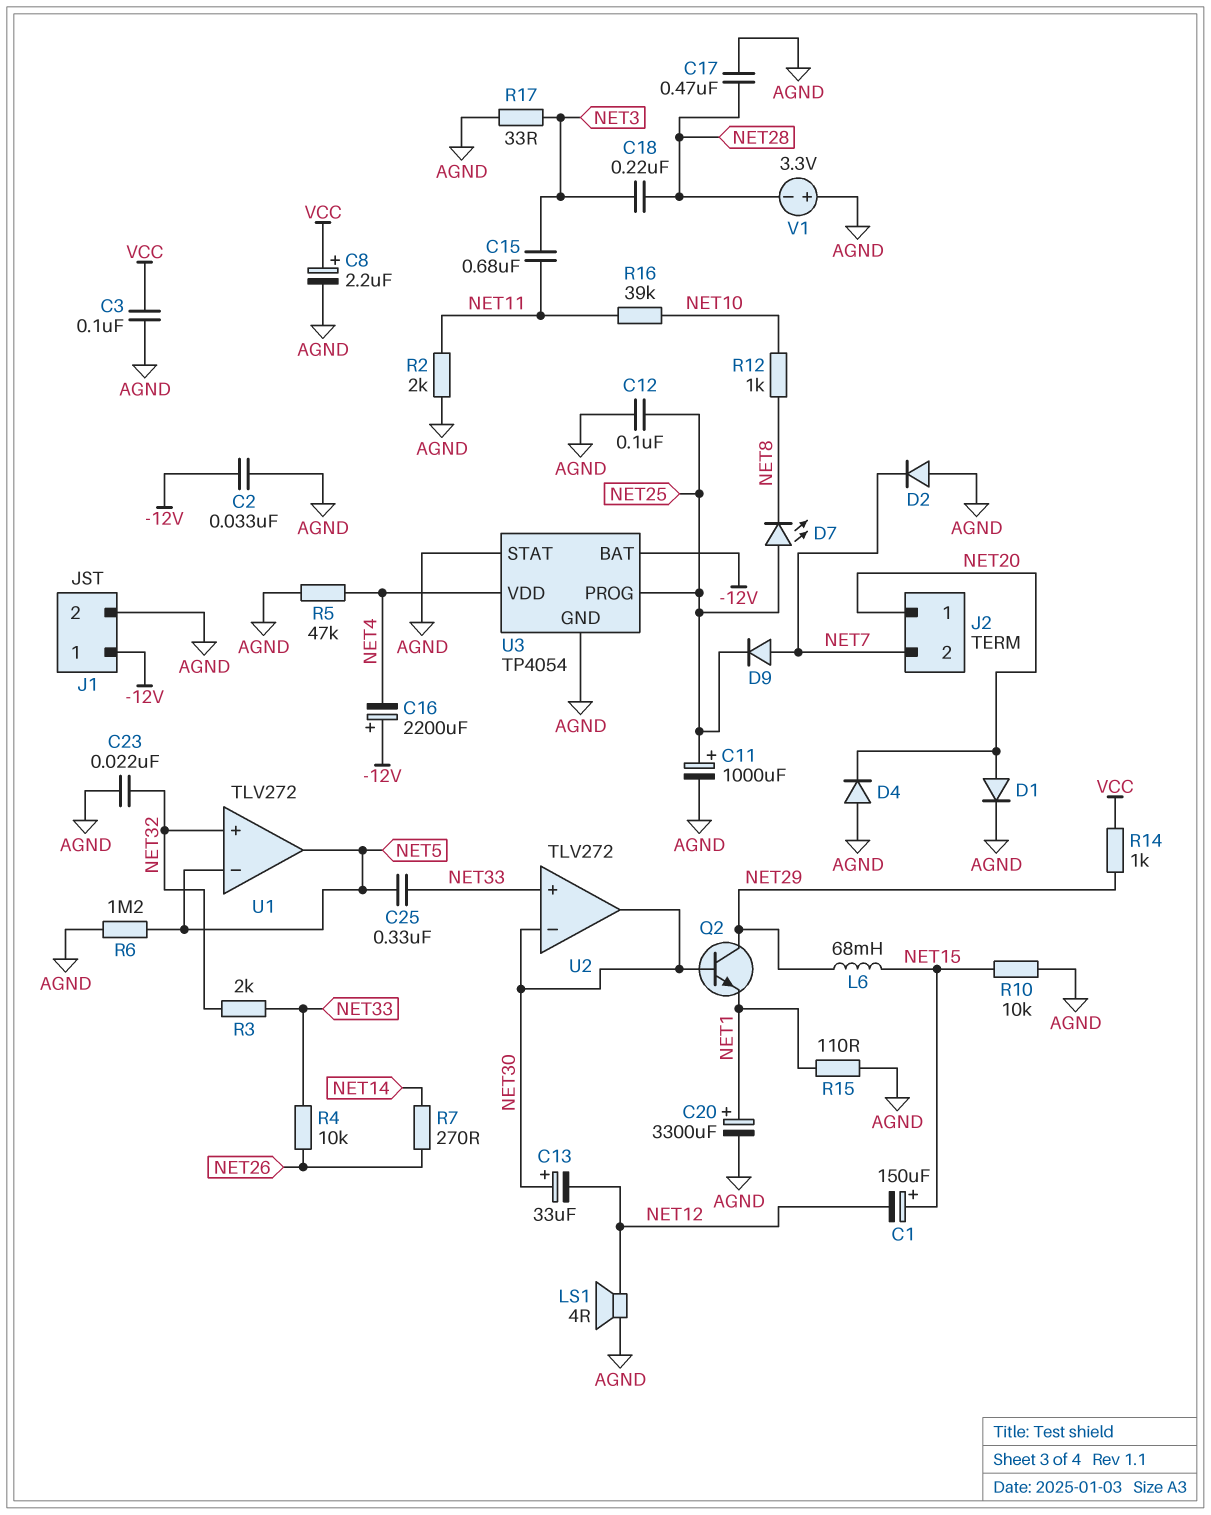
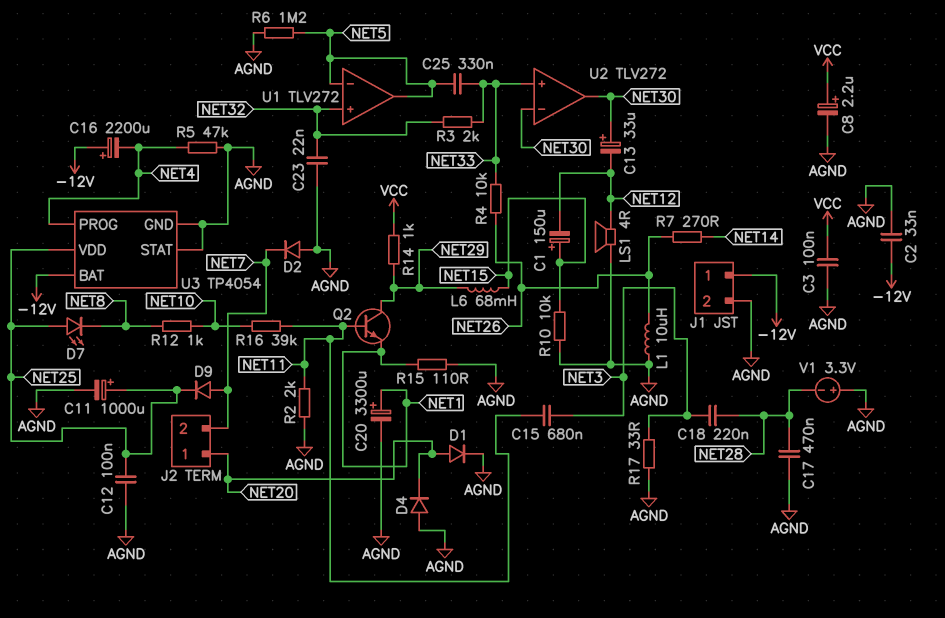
L1: none -> 10uH (AGND, NET26)
Q2: NPN (B NET30, C NET29, E NET1) -> NPN (B NET11, C NET29, E NET1)
U3 pin PROG: NET25 -> NET4
U3 pin VDD: NET4 -> NET25

